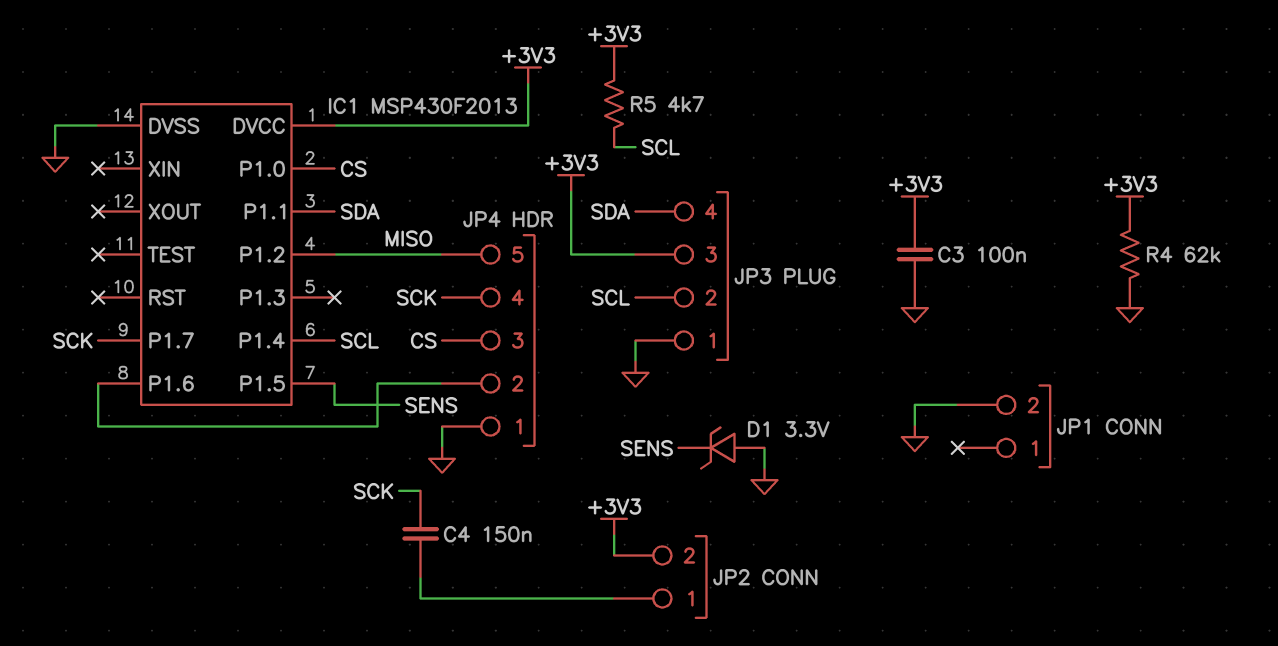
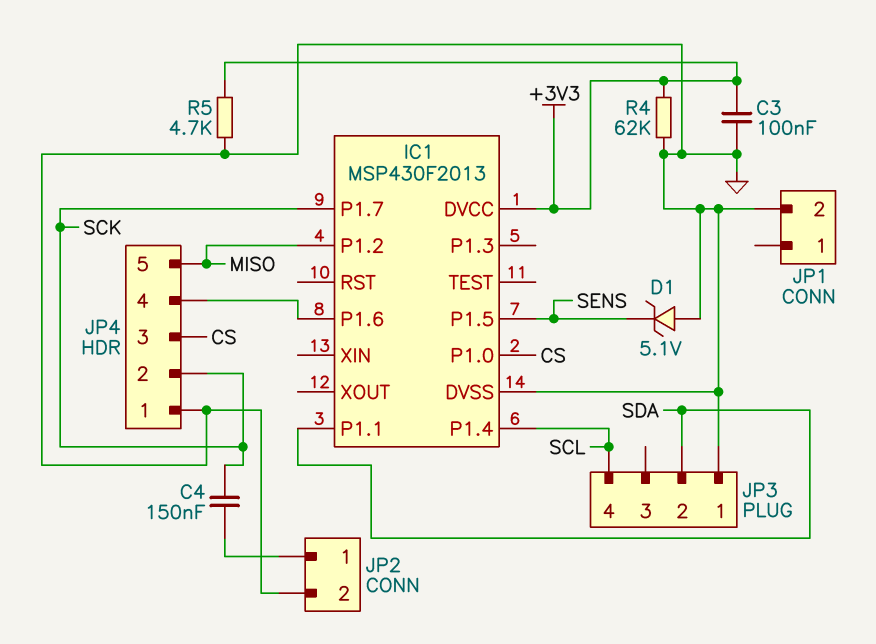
D1: zener 3.3V (A GND, K SENS) -> zener 5.1V (A GND, K SENS)
JP2 pin 2: +3V3 -> GND
JP3 pin 2: SCL -> SDA
JP3 pin 3: +3V3 -> none
JP3 pin 4: SDA -> SCL
JP4 pin 2: IC1/P1.6 -> SCK
JP4 pin 4: SCK -> IC1/P1.6
R5: 4.7k (+3V3, SCL) -> 4.7k (+3V3, GND)

